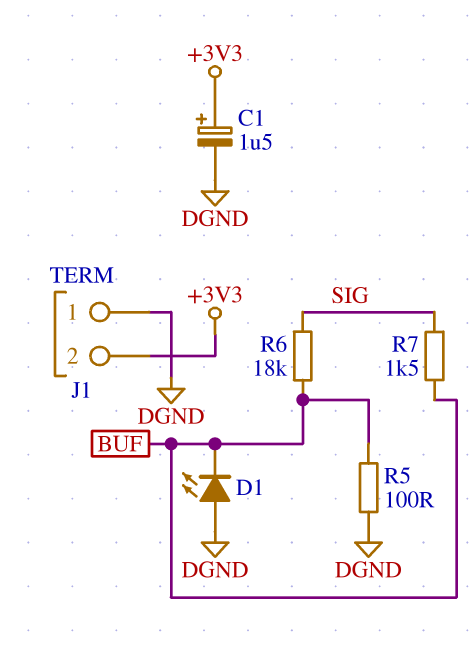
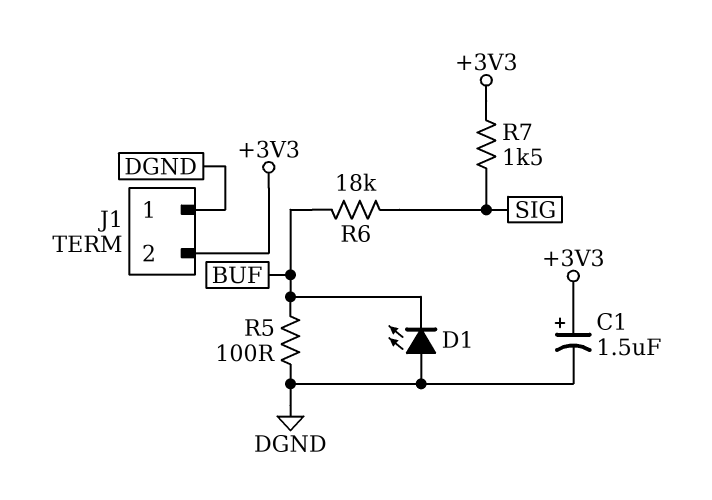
R7: 1.5k (BUF, SIG) -> 1.5k (+3V3, SIG)

